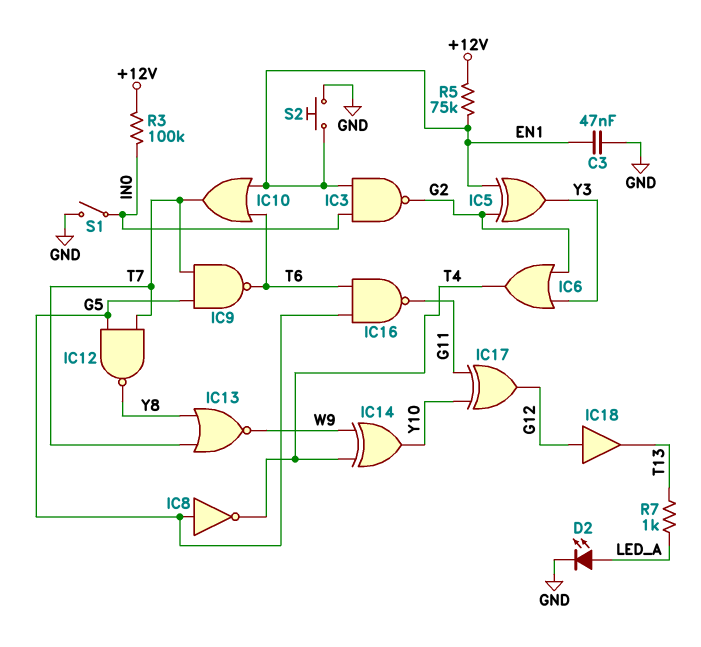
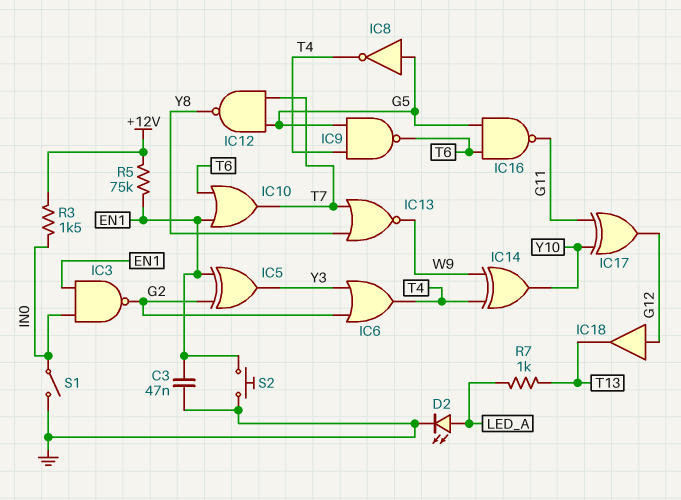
IC9: NAND (in G5, in T7, out T6) -> NAND (in G5, in T4, out T6)
R3: 100k (+12V, IN0) -> 1.5k (+12V, IN0)

